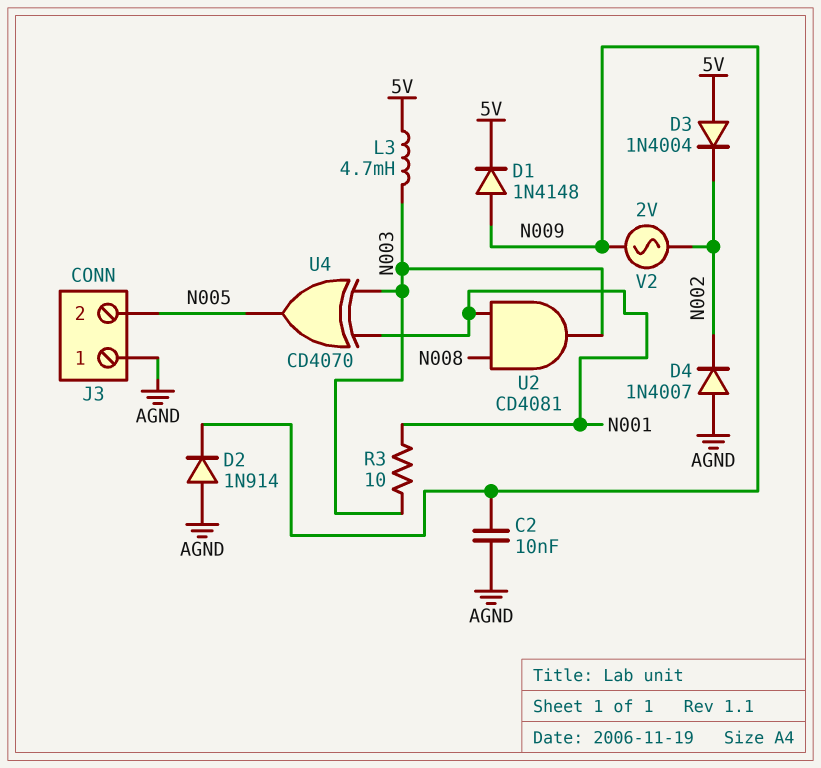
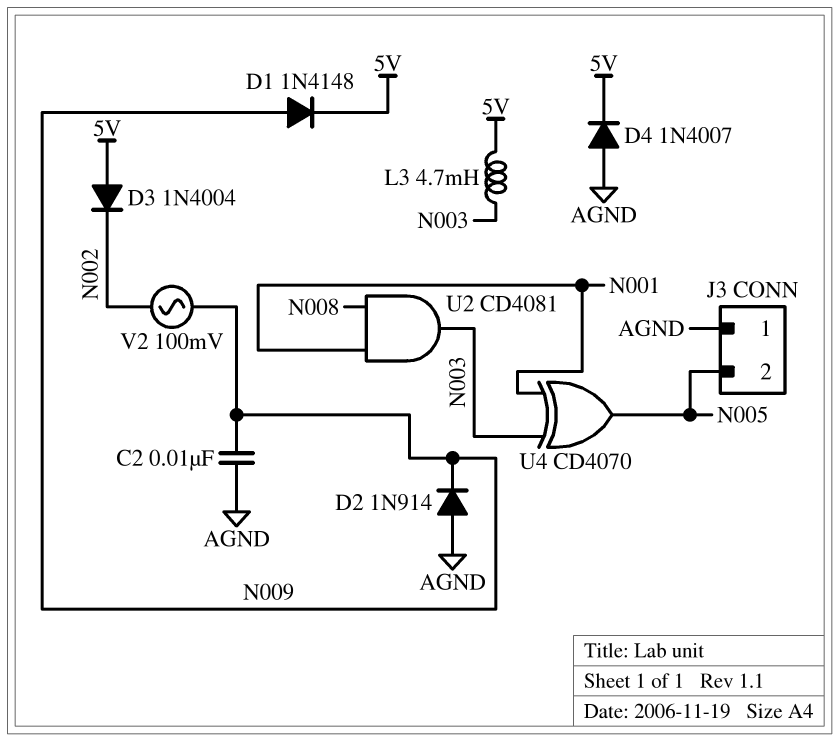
D4: diode 1N4007 (A AGND, K N002) -> diode 1N4007 (A AGND, K 5V)
R3: 10 (N001, N003) -> none
V2: AC 2V (N002, N009) -> AC 100mV (N002, N009)

